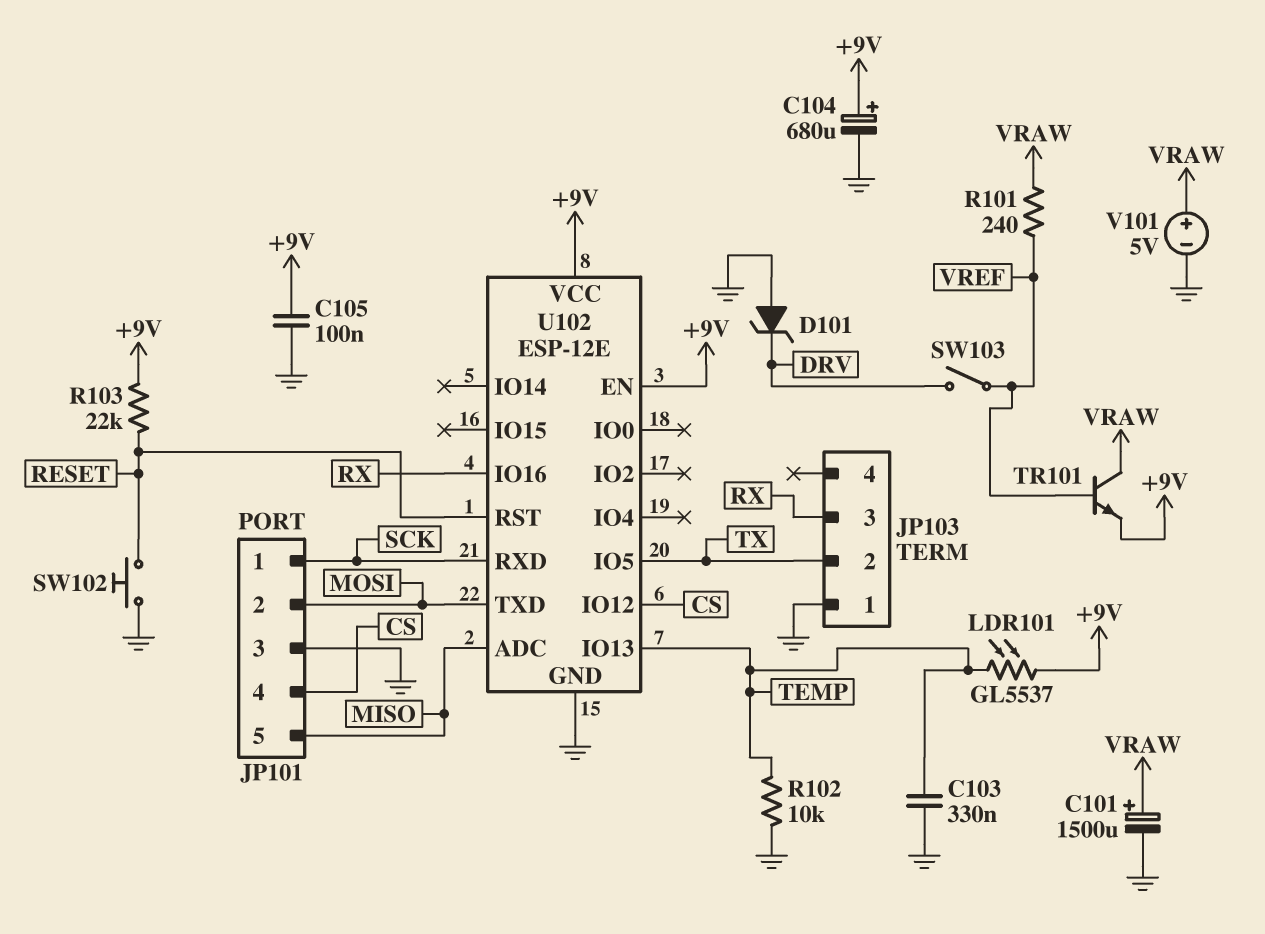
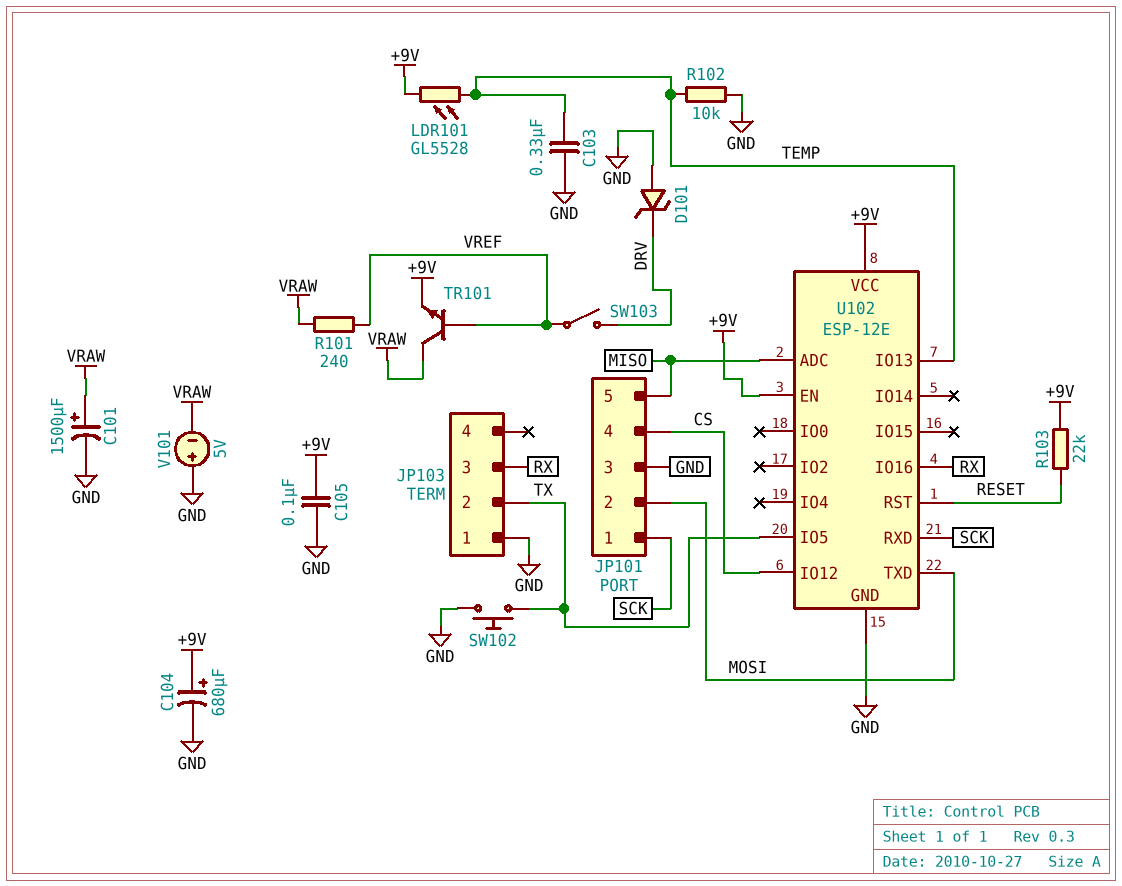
LDR101: GL5537 (+9V, TEMP) -> GL5528 (+9V, TEMP)
SW102: button (GND, RESET) -> button (GND, TX)
V101: 5V (plus VRAW, minus GND) -> 5V (plus GND, minus VRAW)

